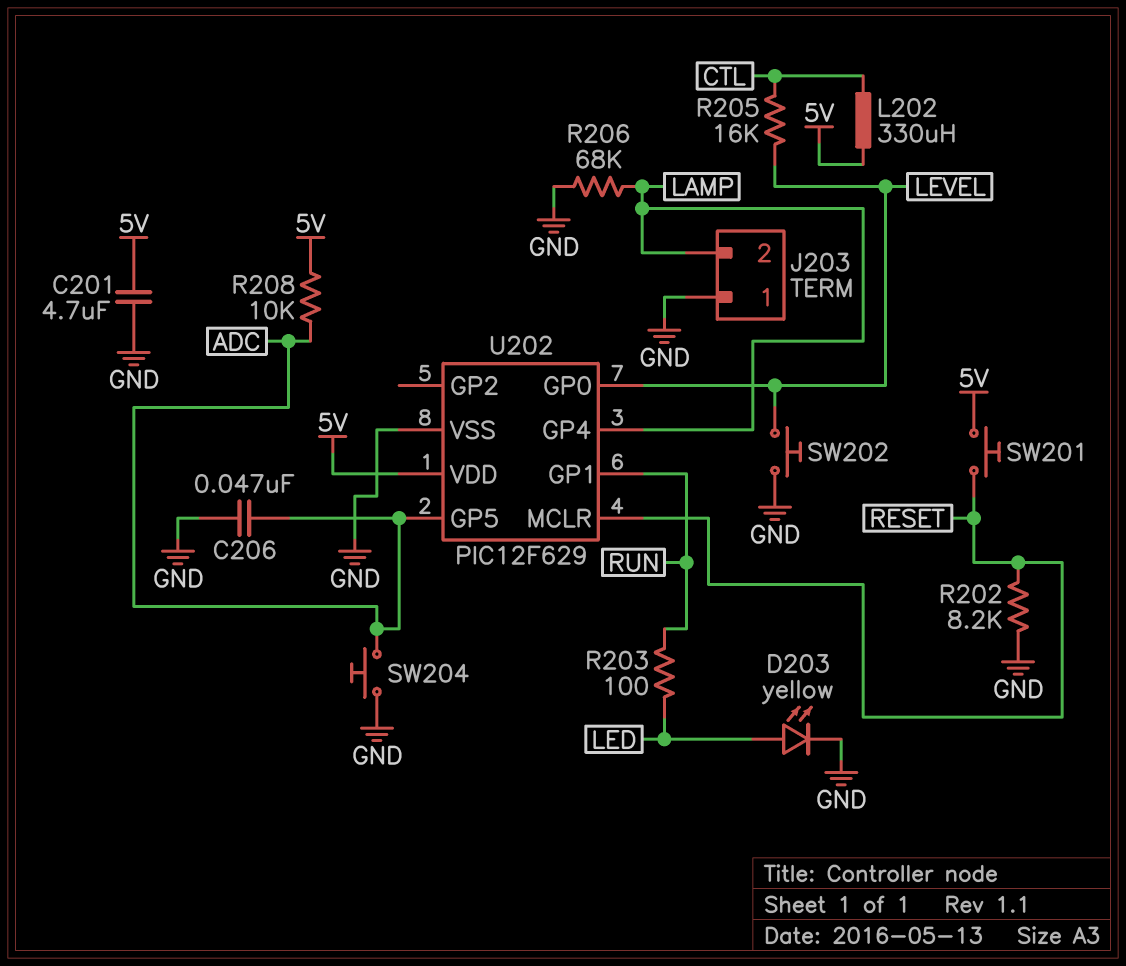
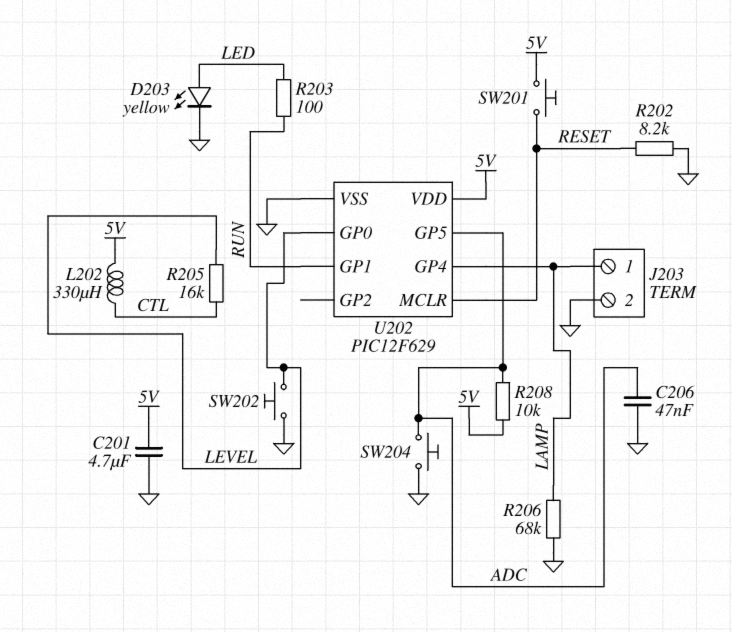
J203 pin 1: GND -> LAMP
J203 pin 2: LAMP -> GND

